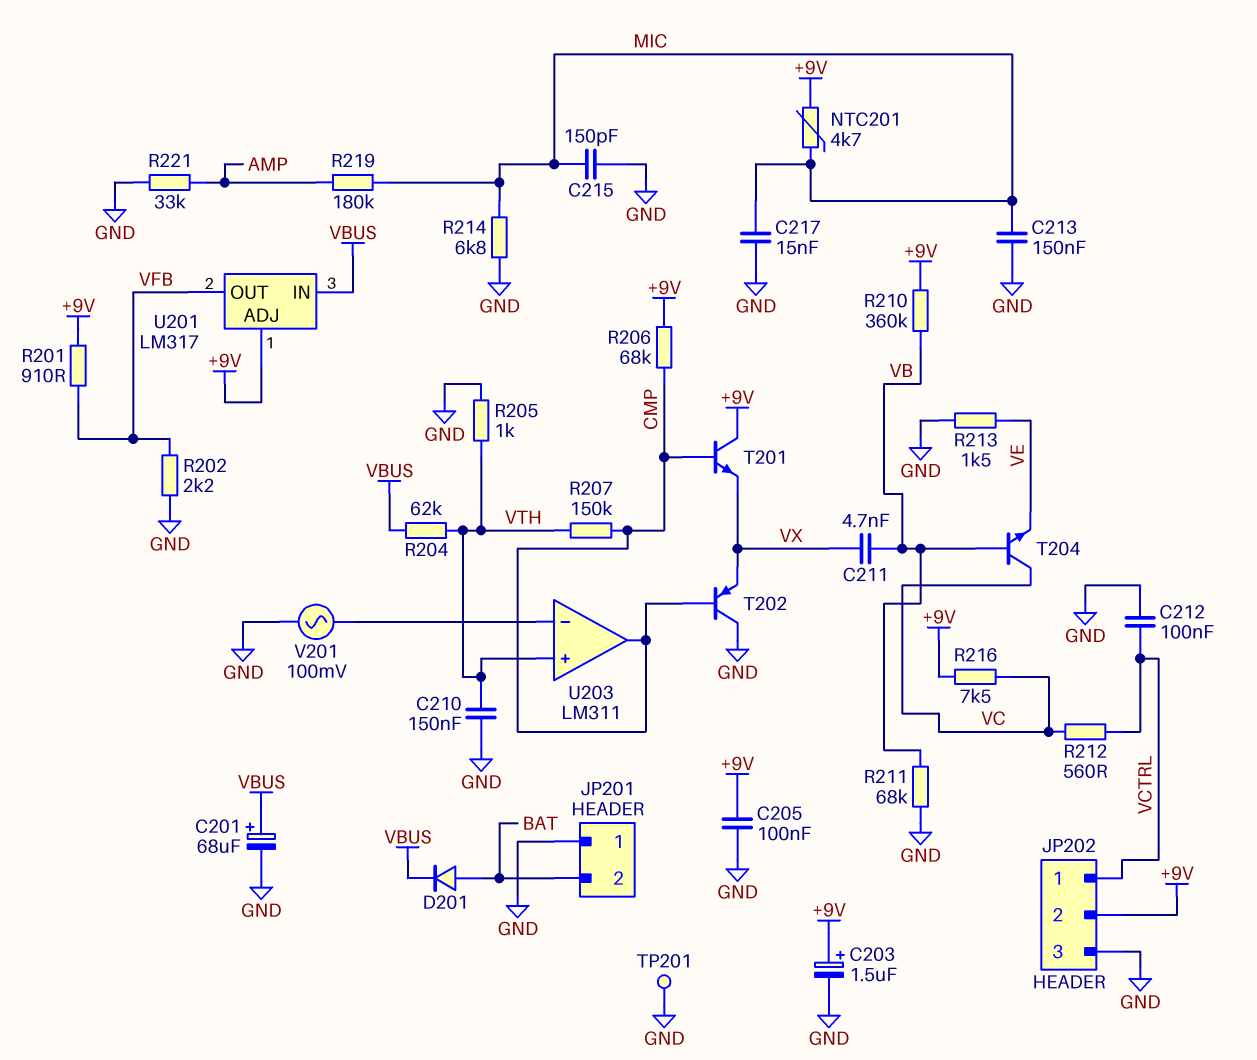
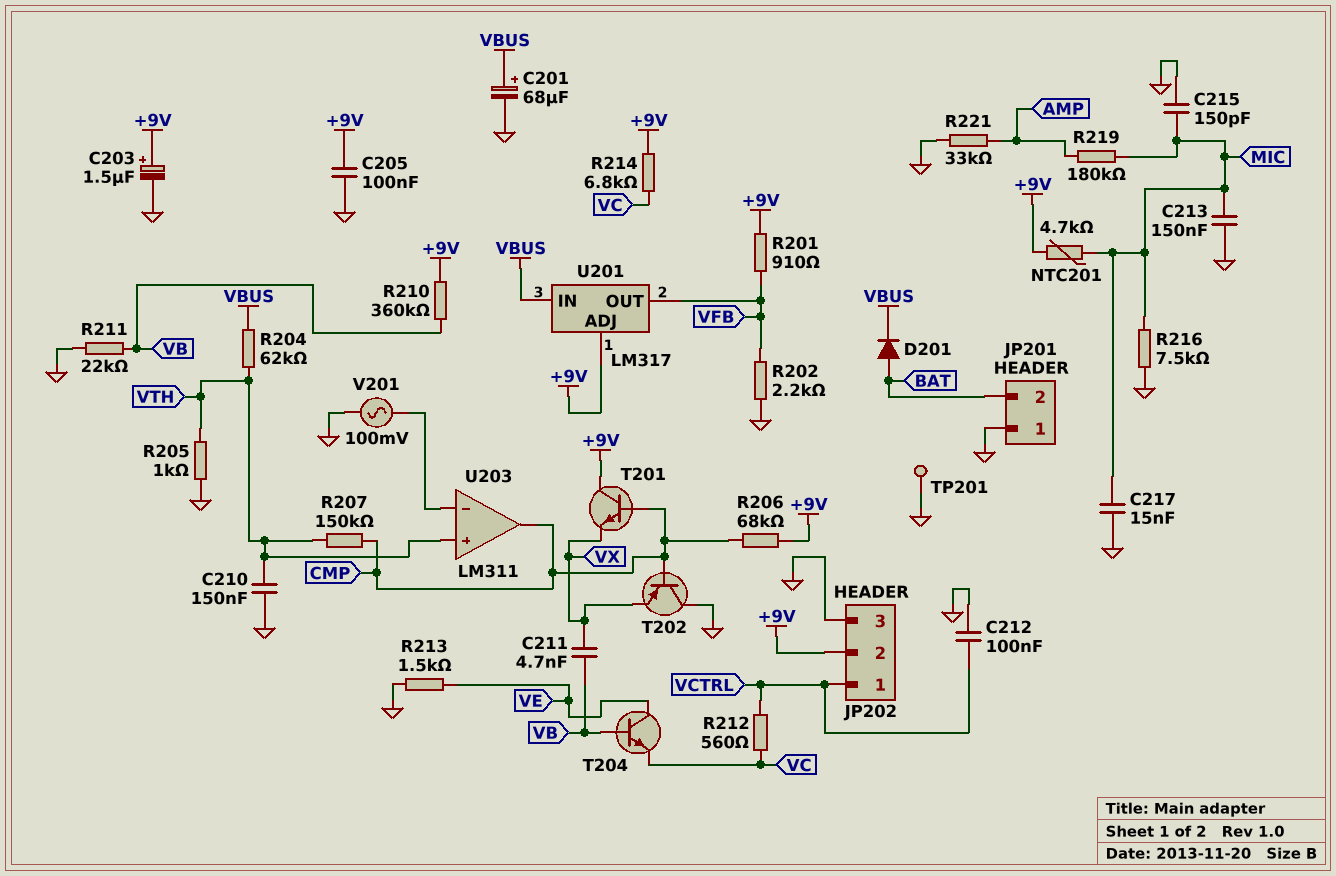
R211: 68k (GND, VB) -> 22k (GND, VB)
R214: 6.8k (GND, MIC) -> 6.8k (+9V, VC)
R216: 7.5k (+9V, VC) -> 7.5k (GND, MIC)
T204: NPN (B VB, C VC, E VE) -> NPN (B VB, C VE, E VC)

